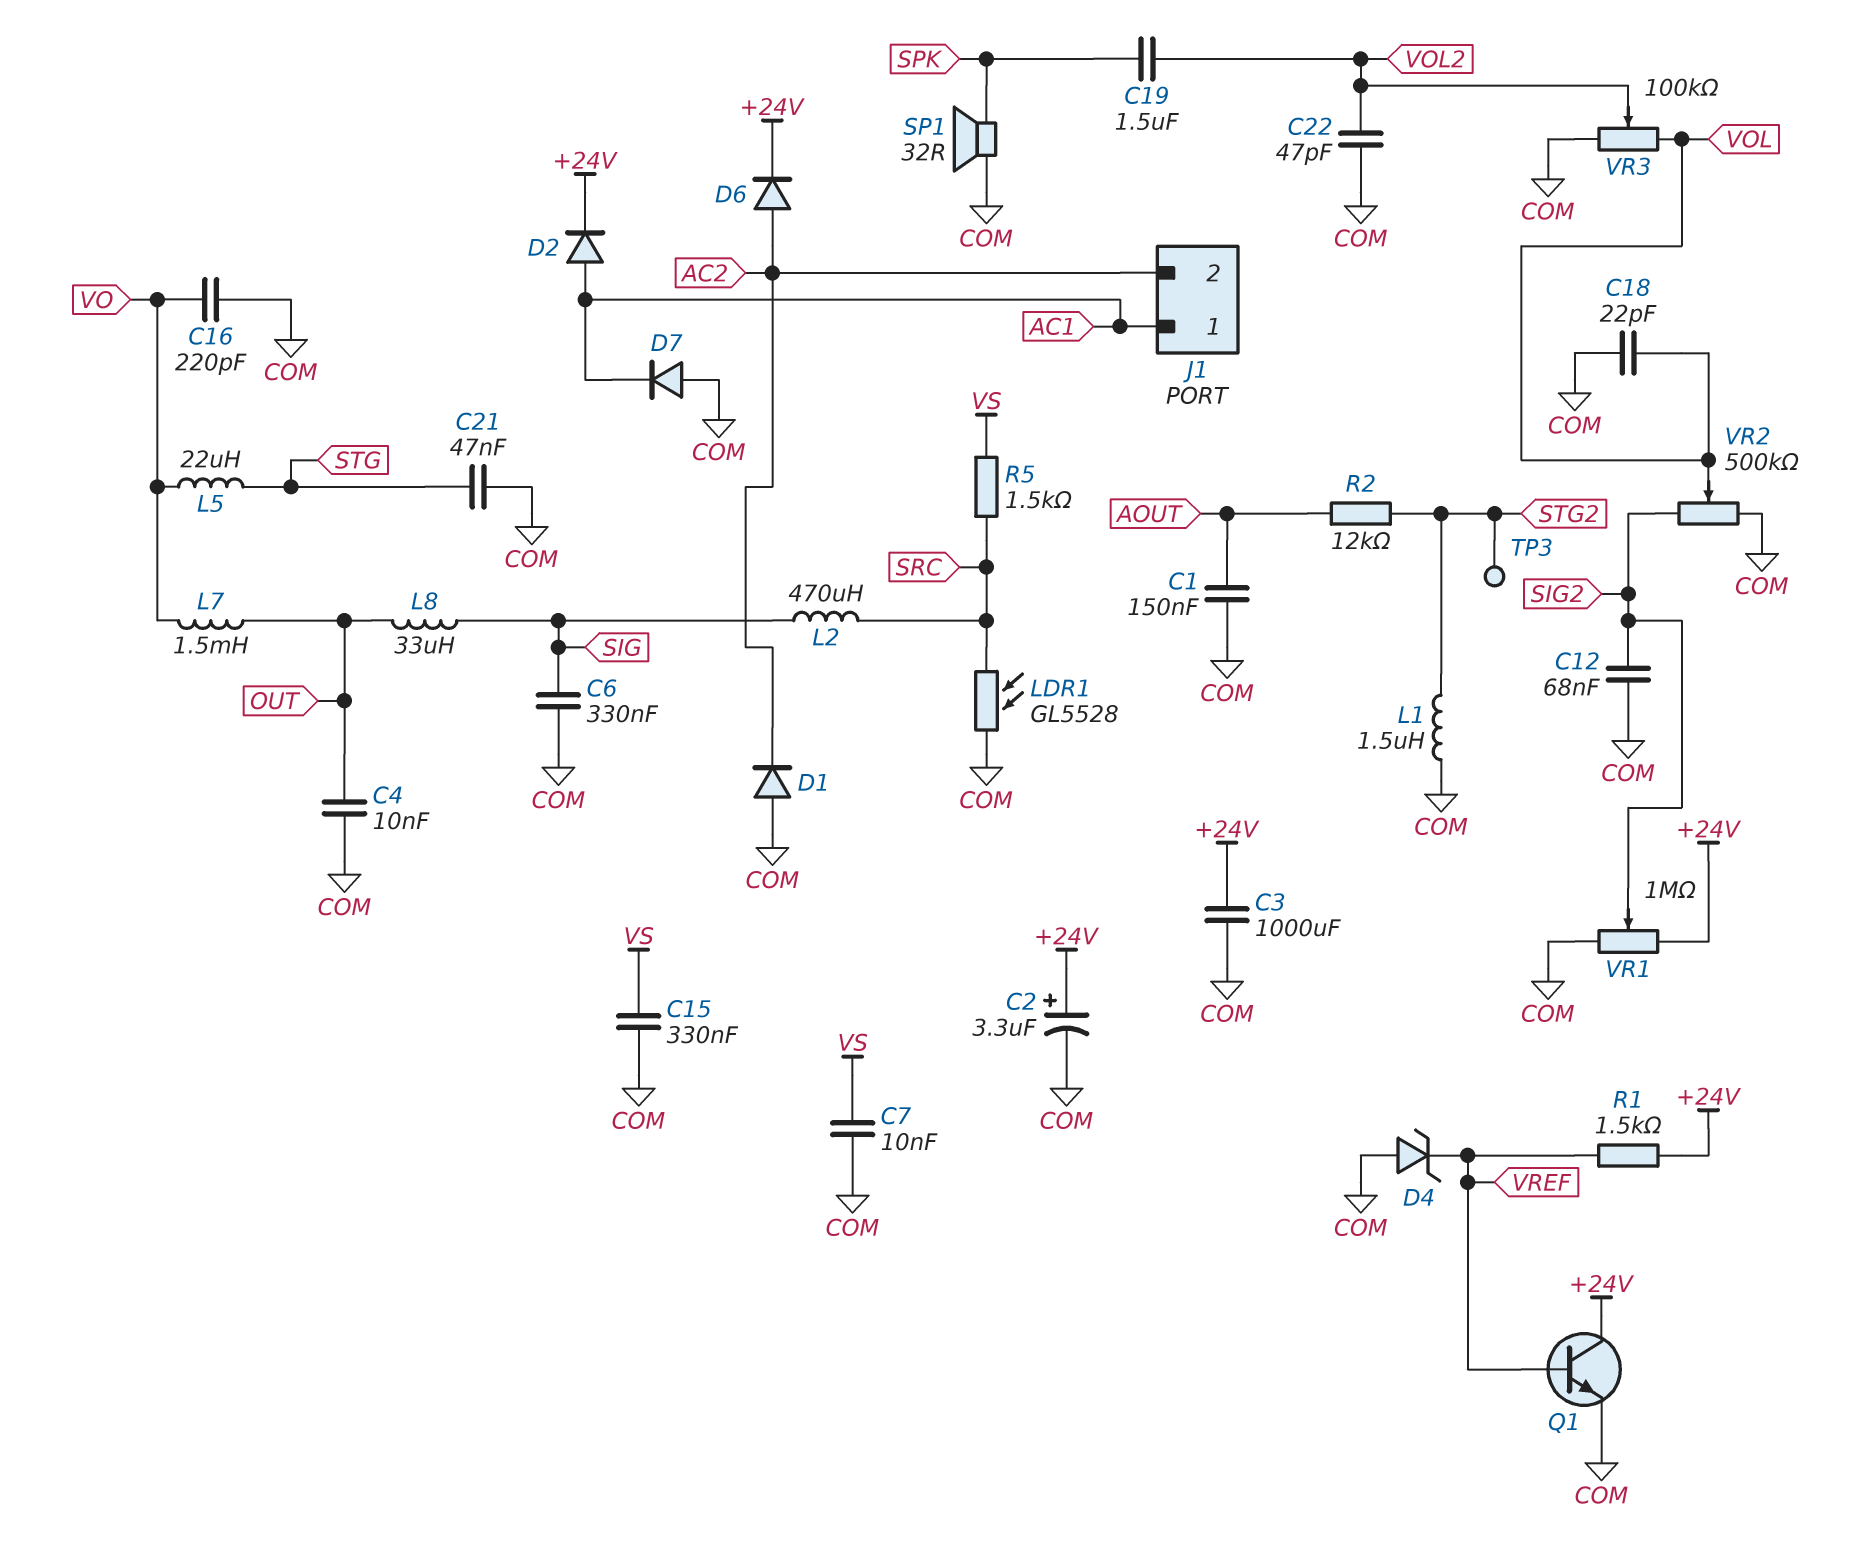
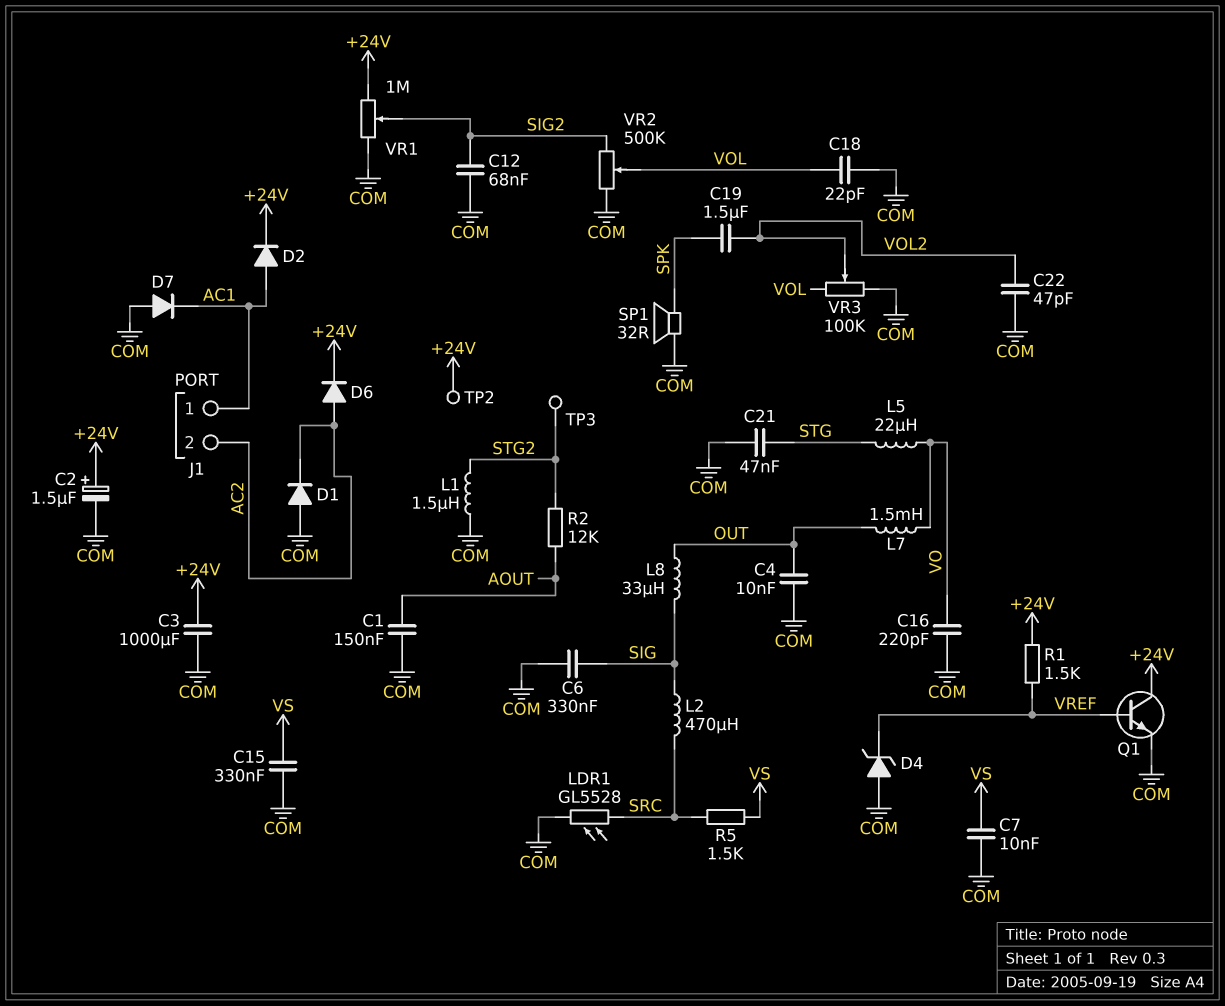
C2: 3.3uF (plus +24V, minus COM) -> 1.5uF (plus +24V, minus COM)
TP2: none -> test point (+24V)

